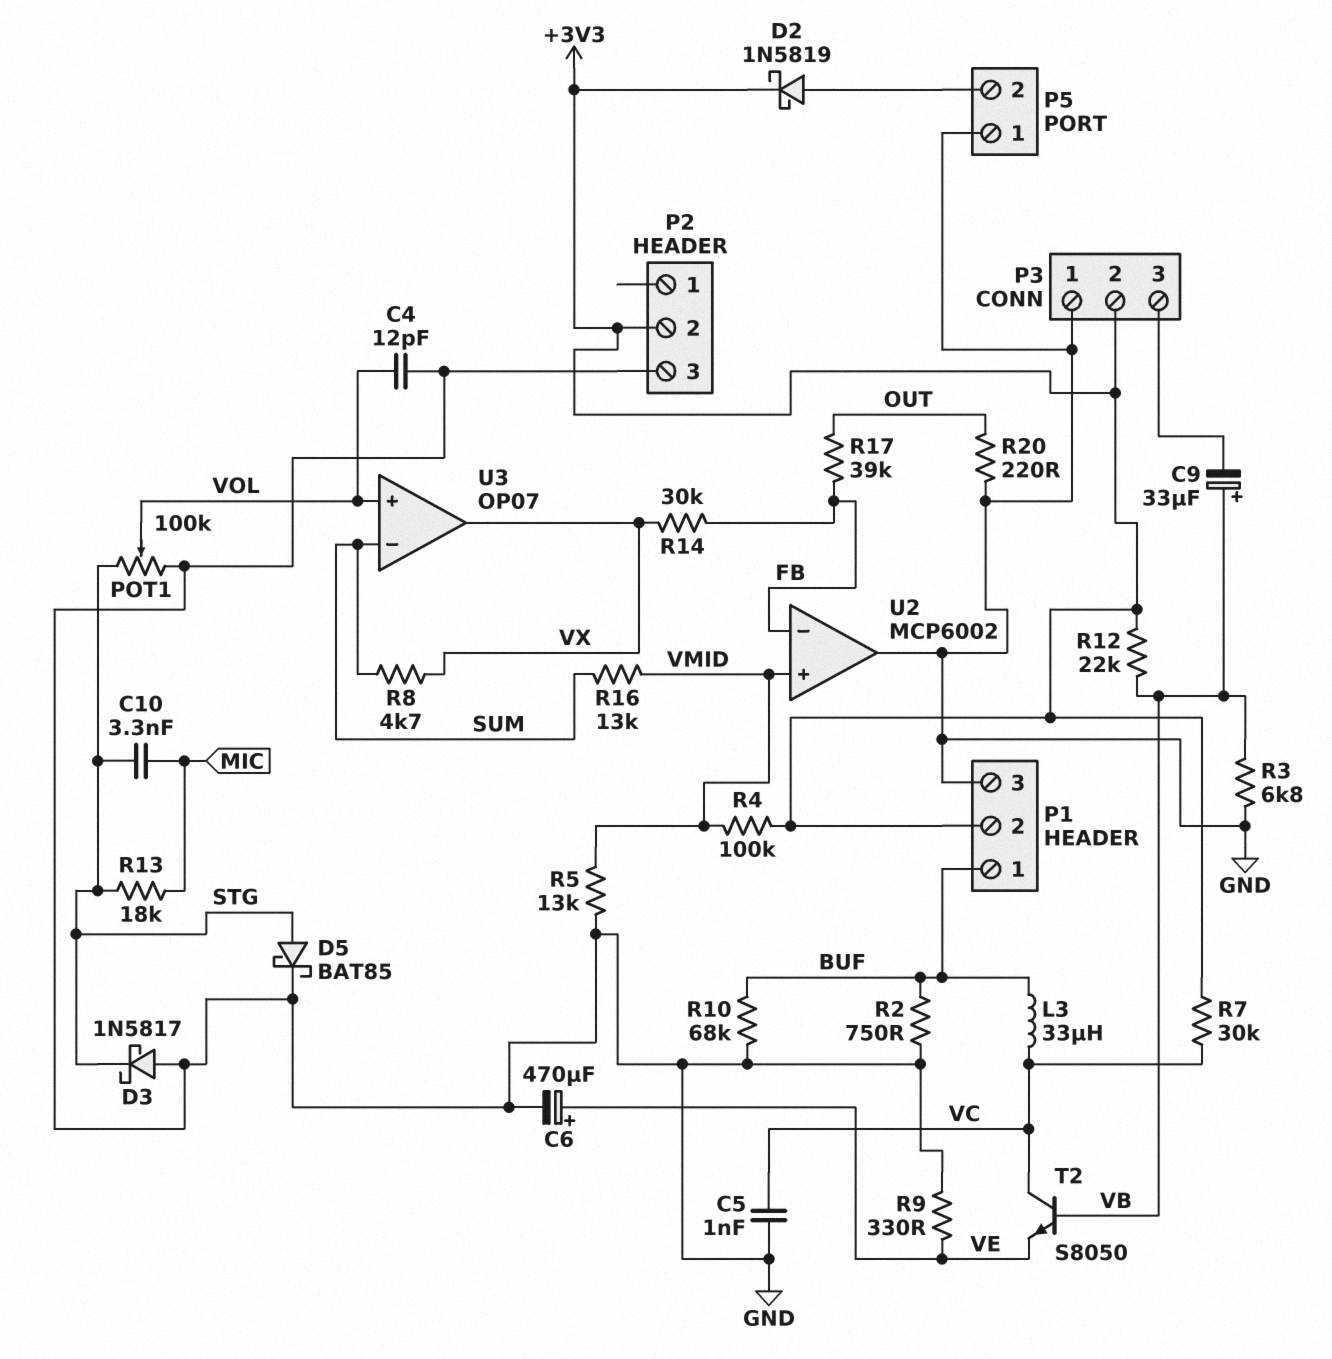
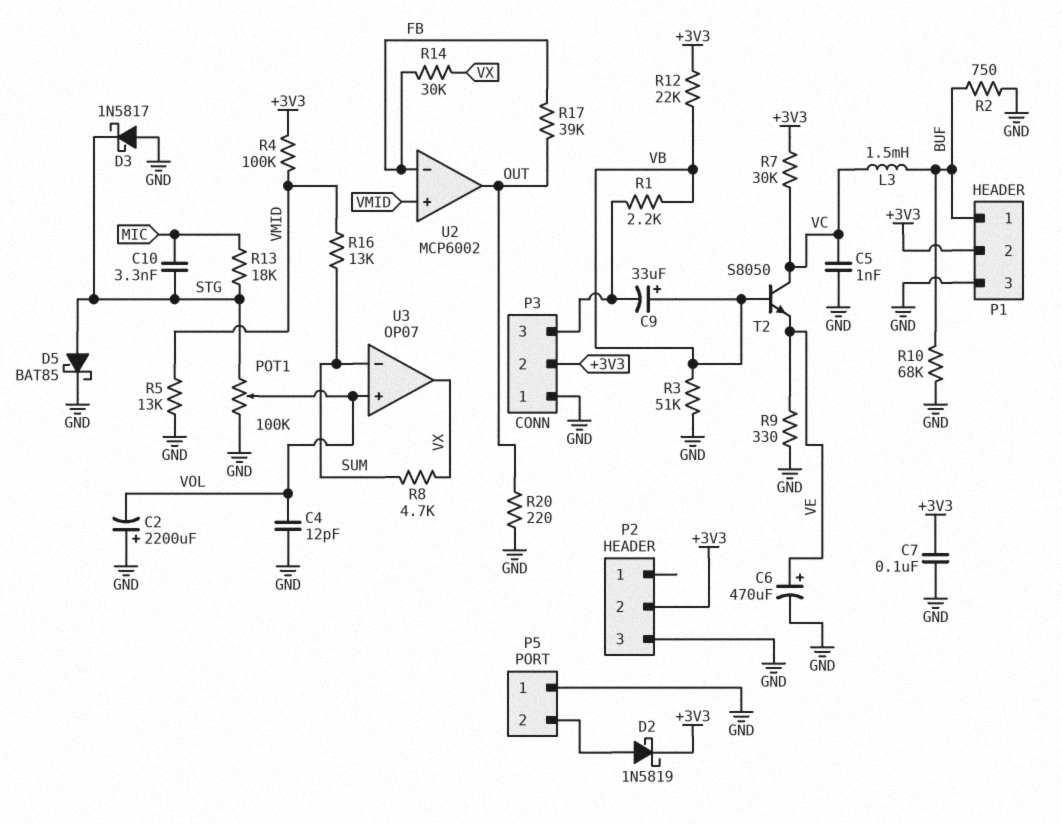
C2: none -> 2200uF (plus GND, minus VOL)
C7: none -> 100nF (+3V3, GND)
L3: 33uH (BUF, VC) -> 1.5mH (BUF, VC)
R1: none -> 2.2k (P3/3, VB)
R3: 6.8k (GND, VB) -> 51k (GND, VB)
U2 pin out: GND -> OUT

